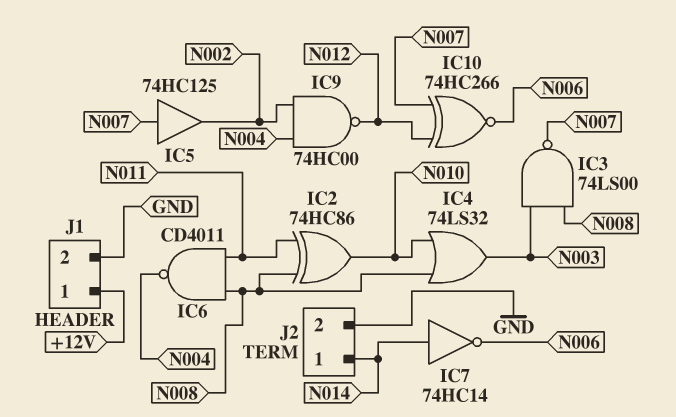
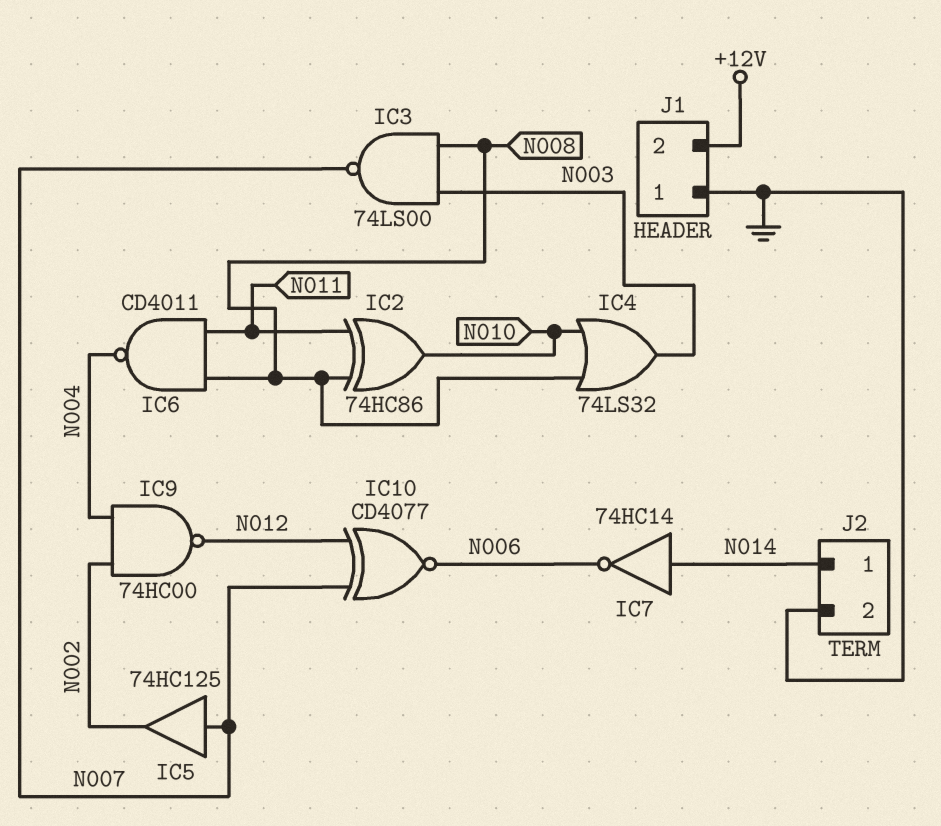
IC10: XNOR 74HC266 (in N007, in N012, out N006) -> XNOR CD4077 (in N007, in N012, out N006)
J1 pin 1: +12V -> GND
J1 pin 2: GND -> +12V

